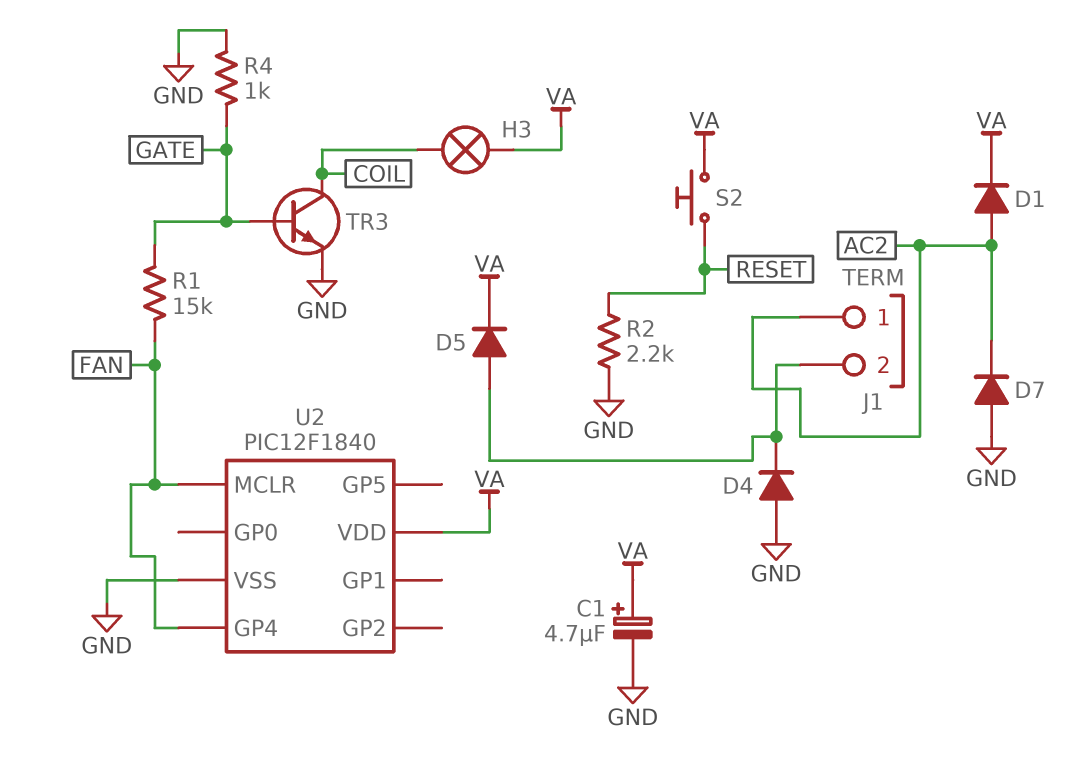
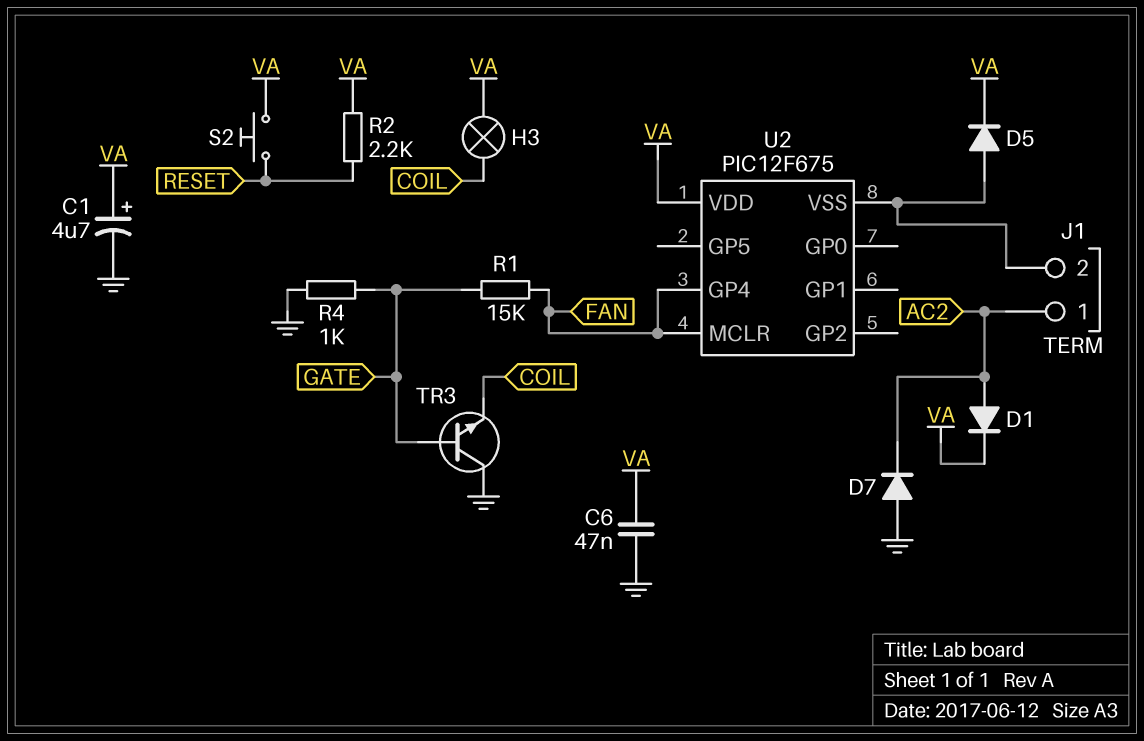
C6: none -> 47nF (GND, VA)
D4: diode (A GND, K J1/2) -> none
R2: 2.2k (GND, RESET) -> 2.2k (RESET, VA)
TR3: NPN (B GATE, C COIL, E GND) -> NPN (B GATE, C GND, E COIL)
U2: PIC12F1840 -> PIC12F675
U2 pin VSS: GND -> J1/2

